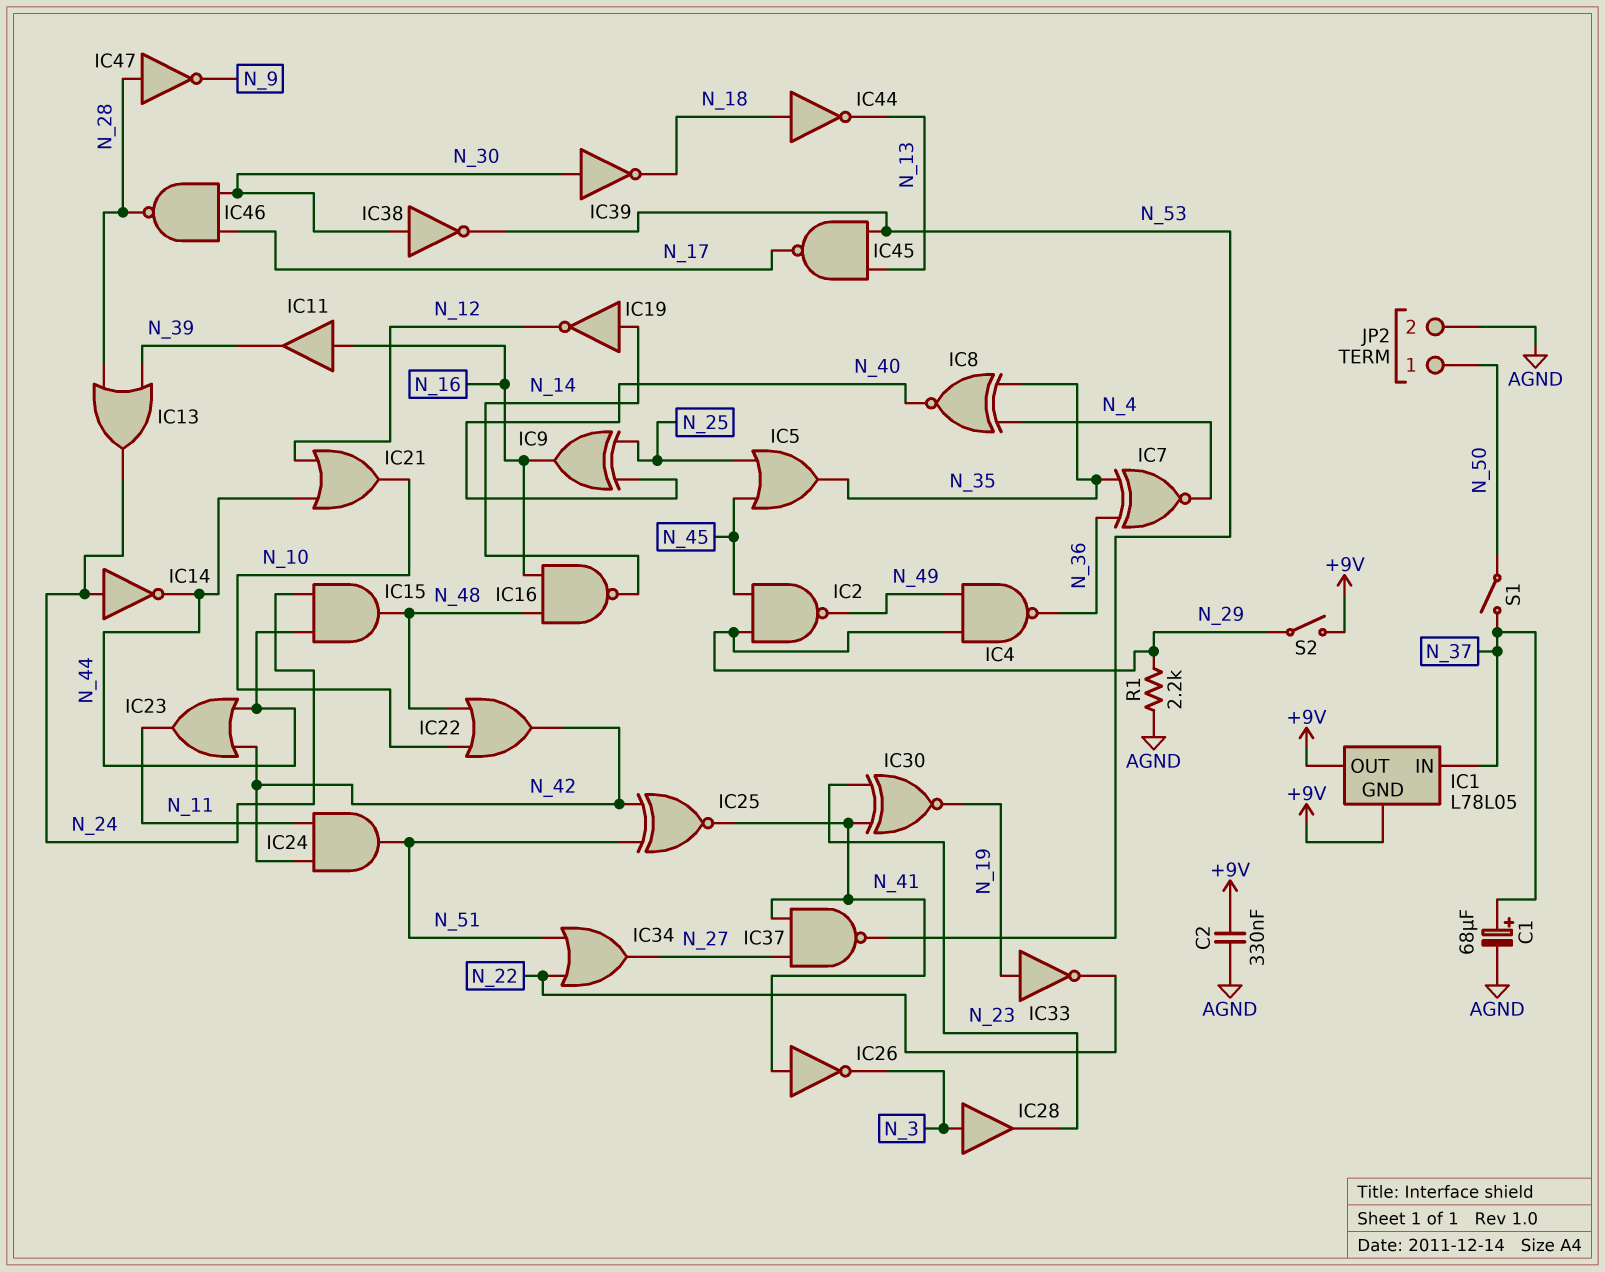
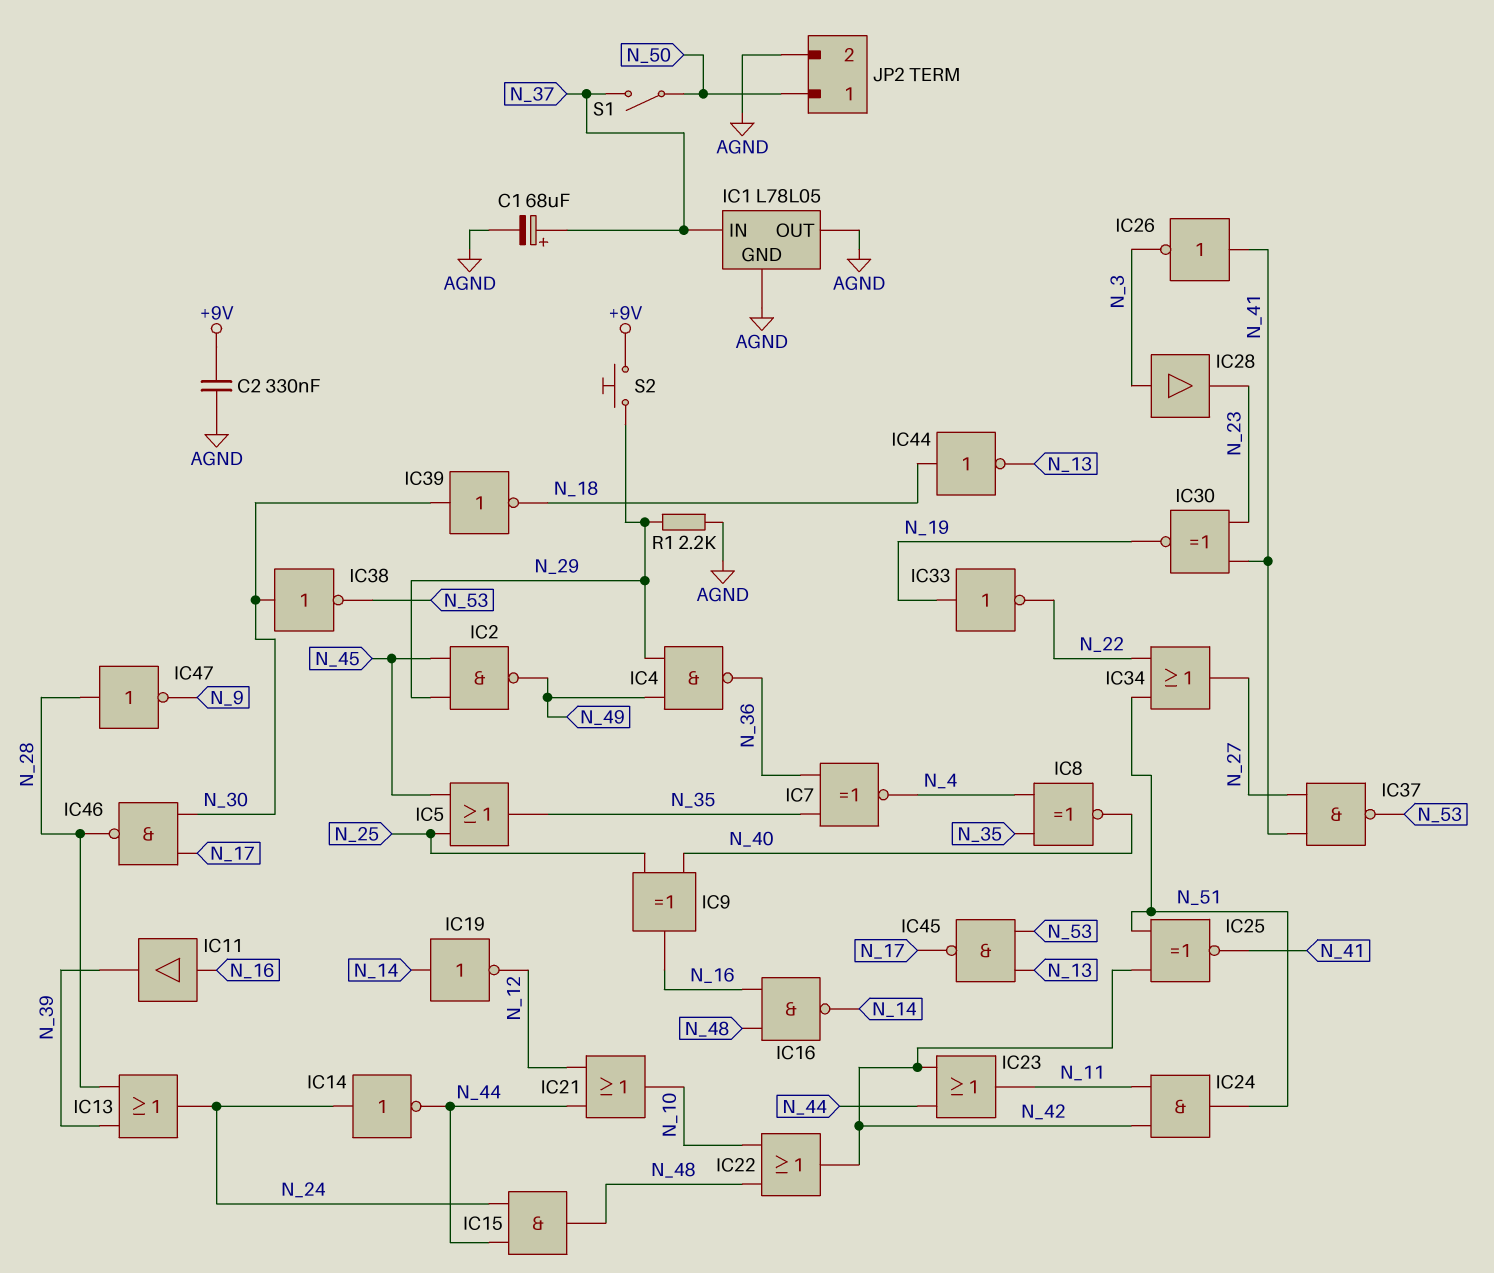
IC1 pin GND: +9V -> AGND
IC1 pin OUT: +9V -> AGND
S2: switch (+9V, N_29) -> button (+9V, N_29)

